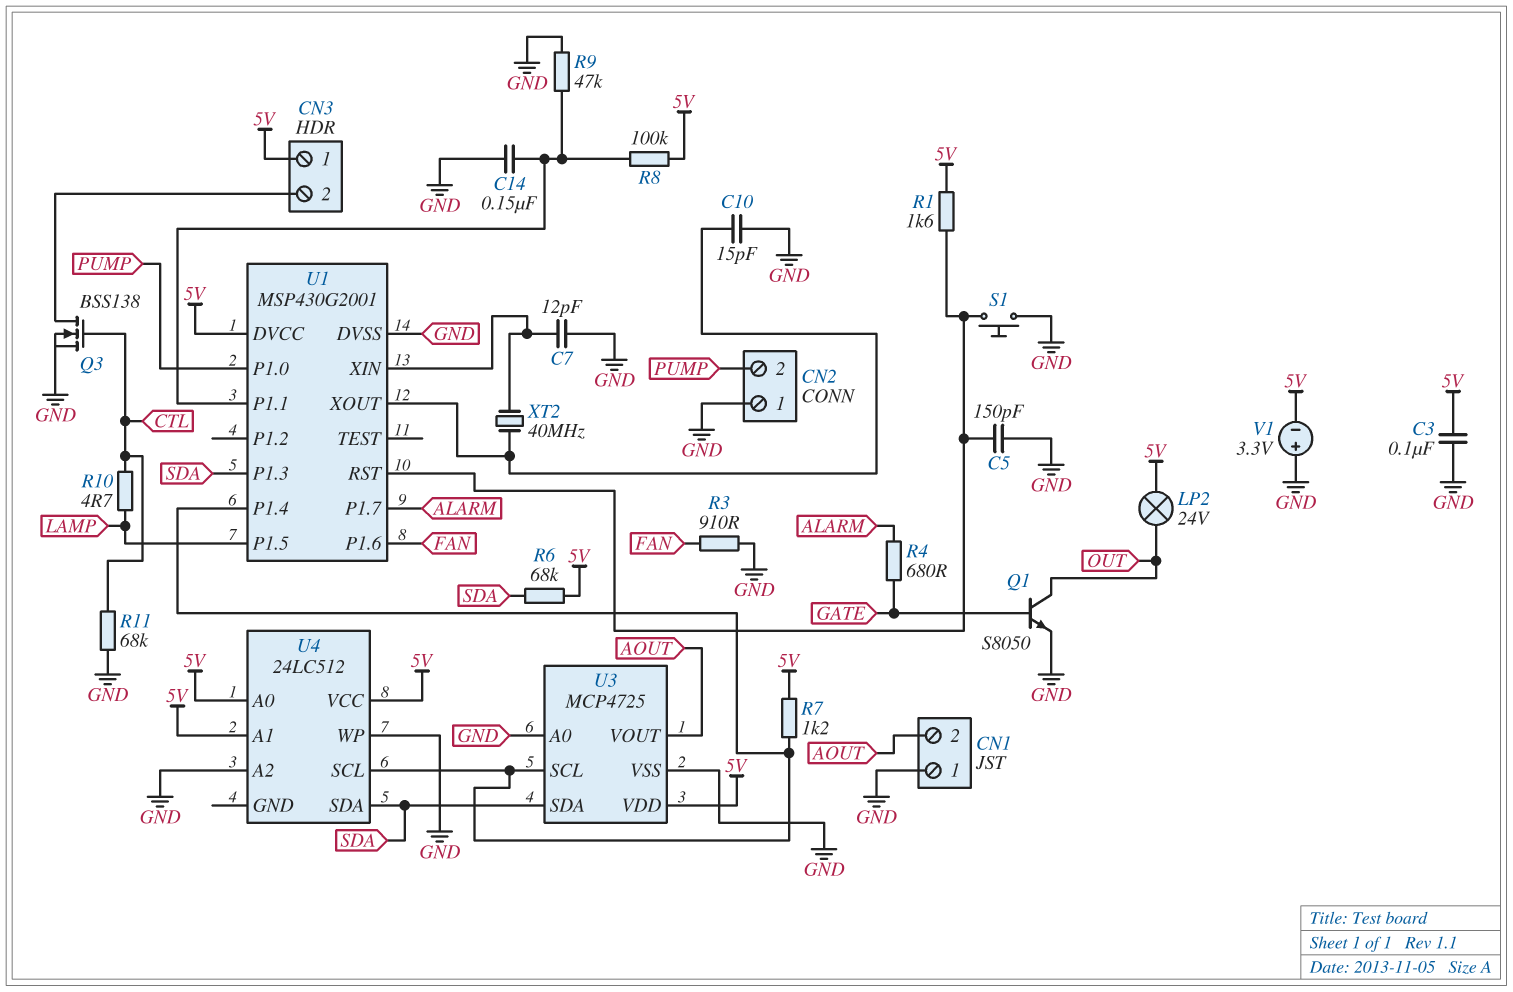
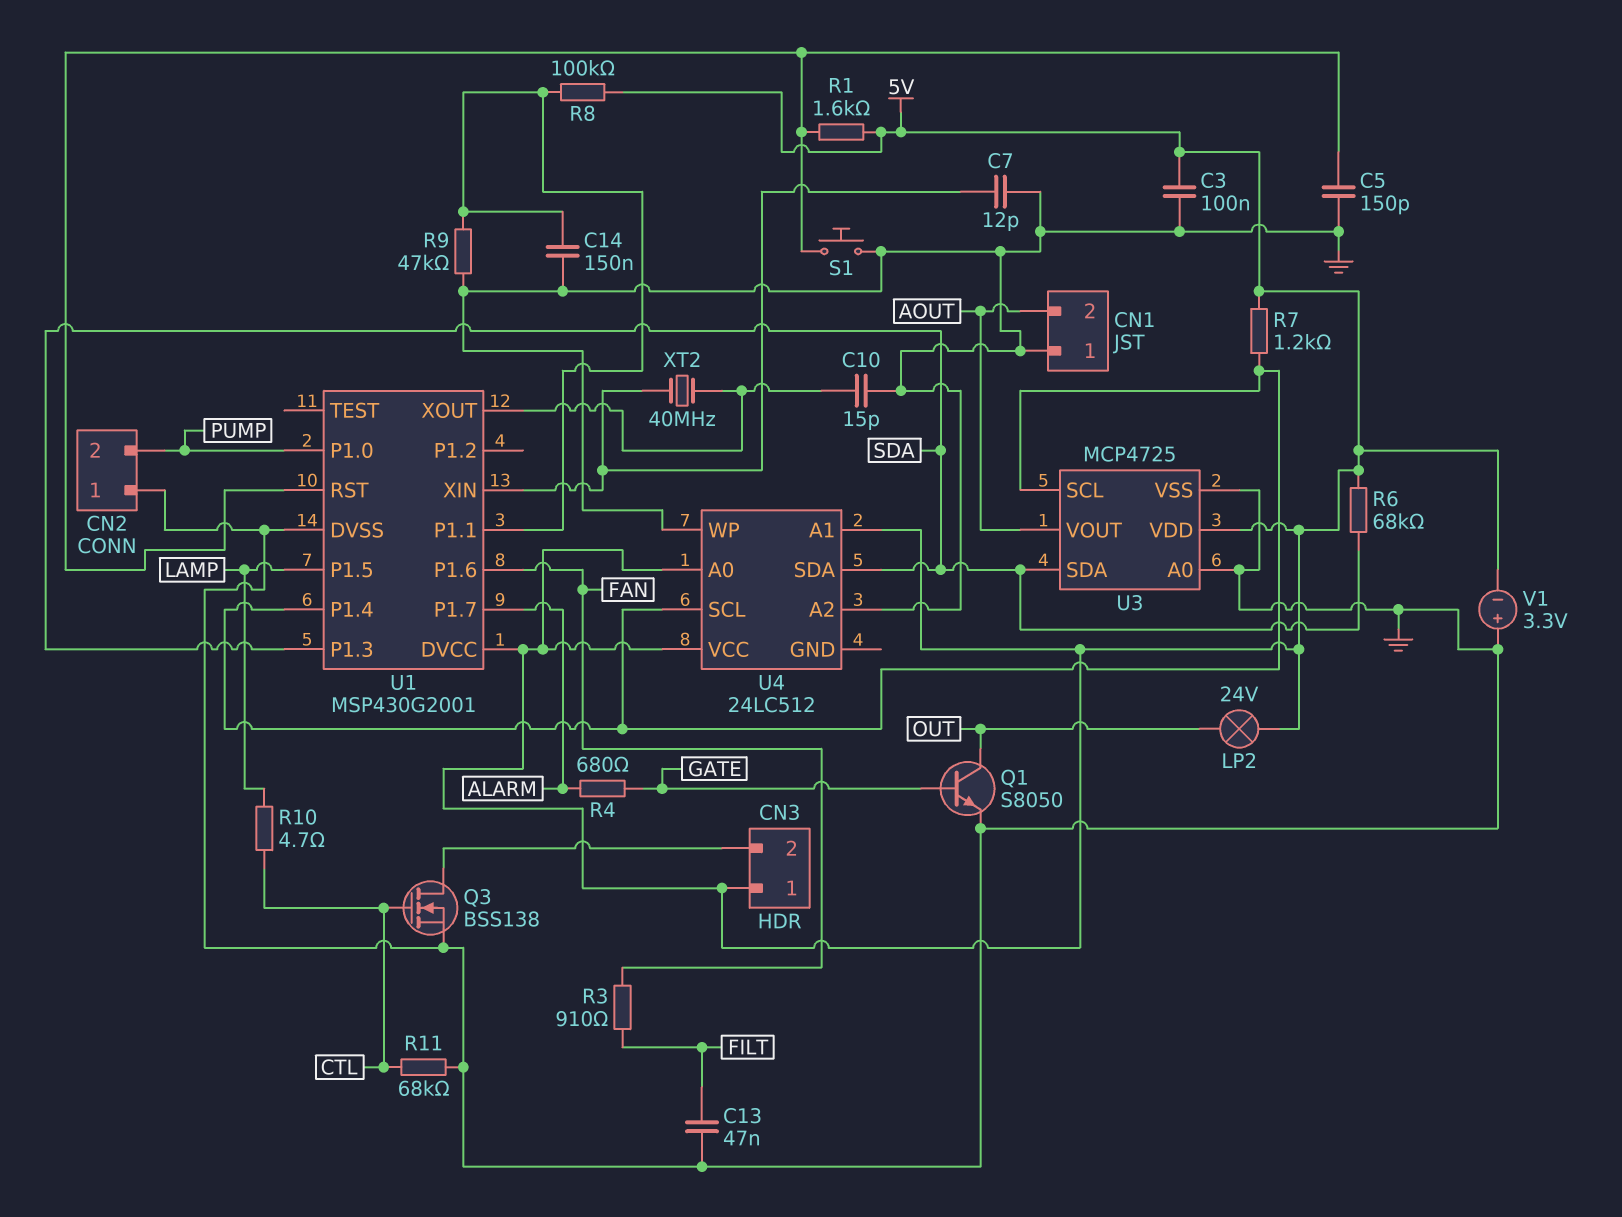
C13: none -> 47nF (FILT, GND)
R3: 910 (FAN, GND) -> 910 (FAN, FILT)

